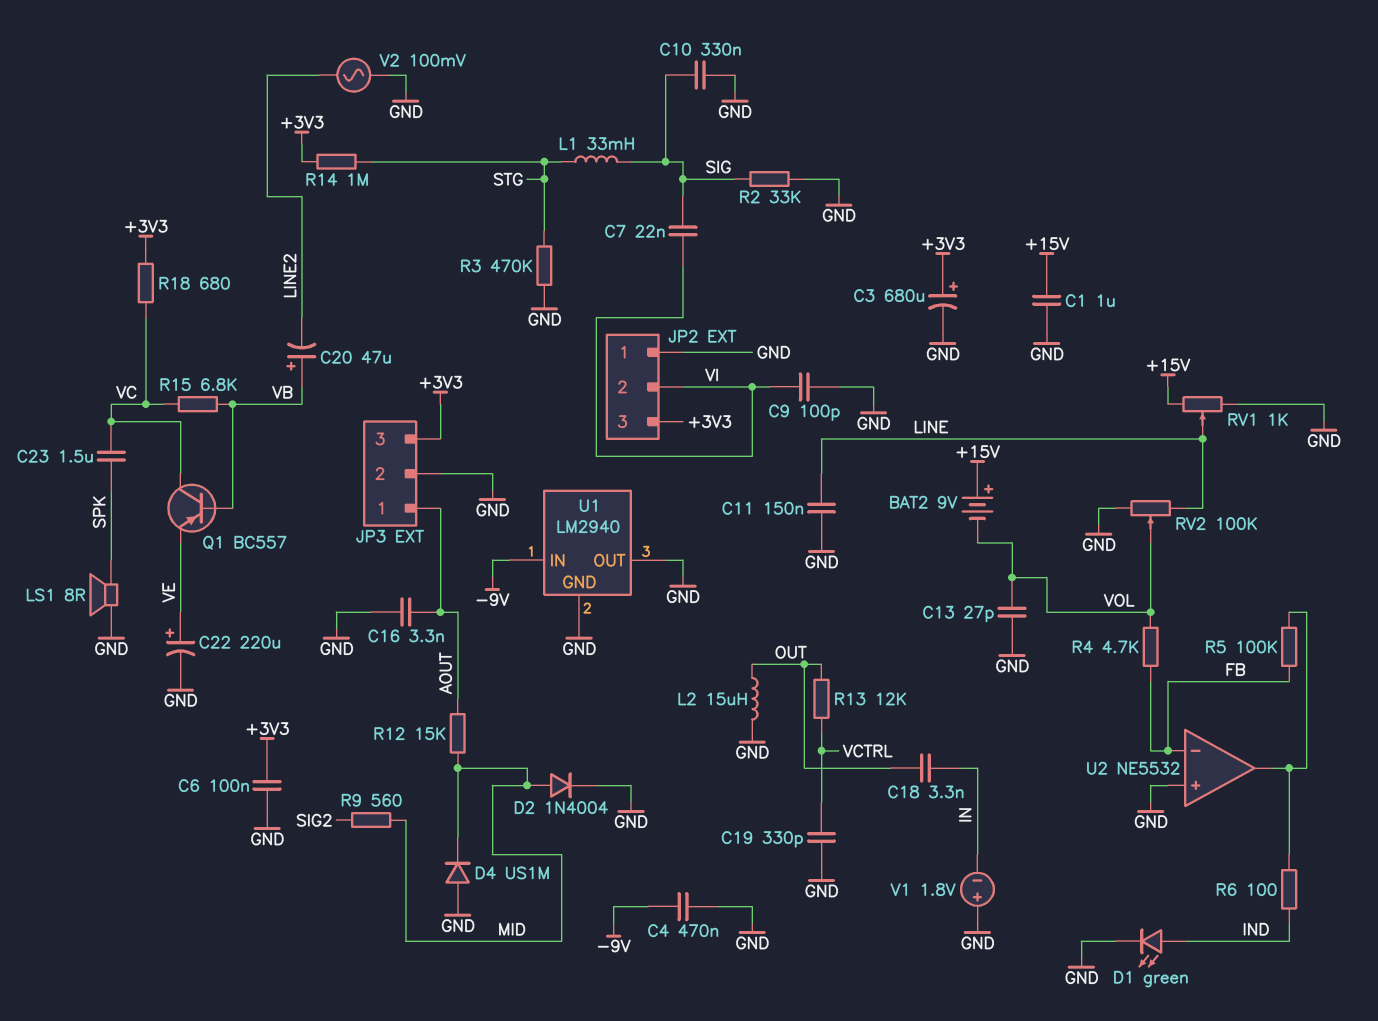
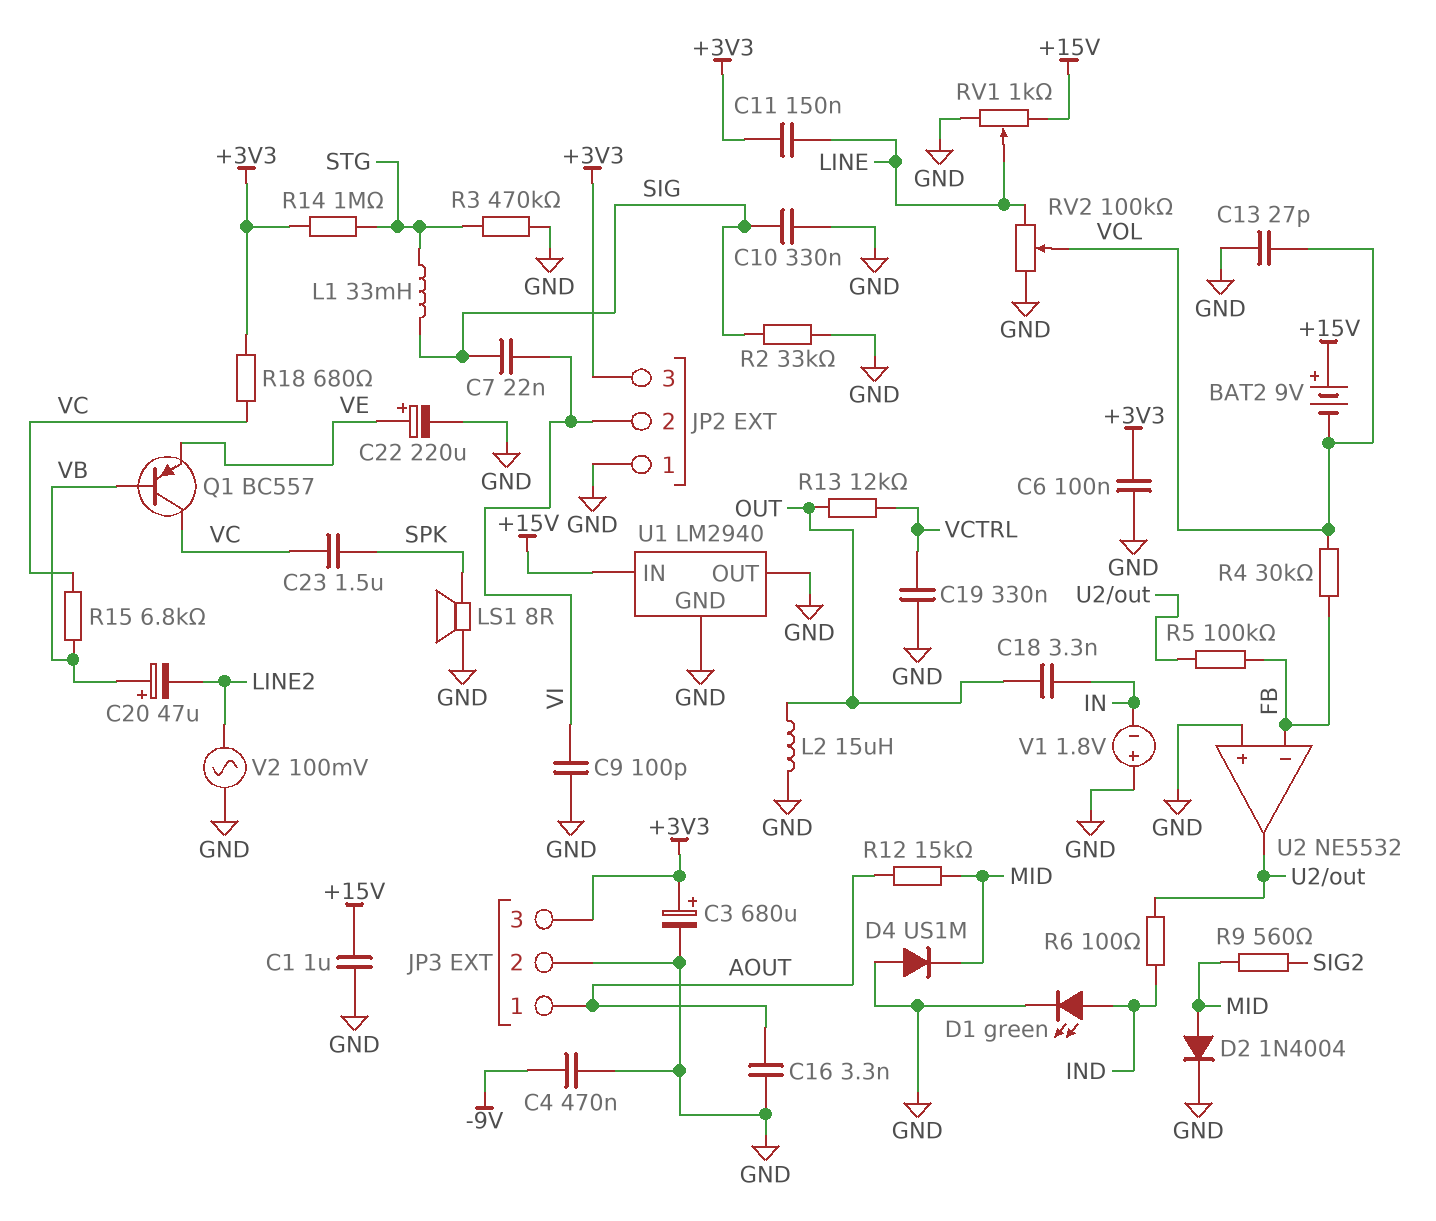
C11: 150nF (GND, LINE) -> 150nF (+3V3, LINE)
C19: 330pF (GND, VCTRL) -> 330nF (GND, VCTRL)
R4: 4.7k (FB, VOL) -> 30k (FB, VOL)
U1 pin IN: -9V -> +15V

